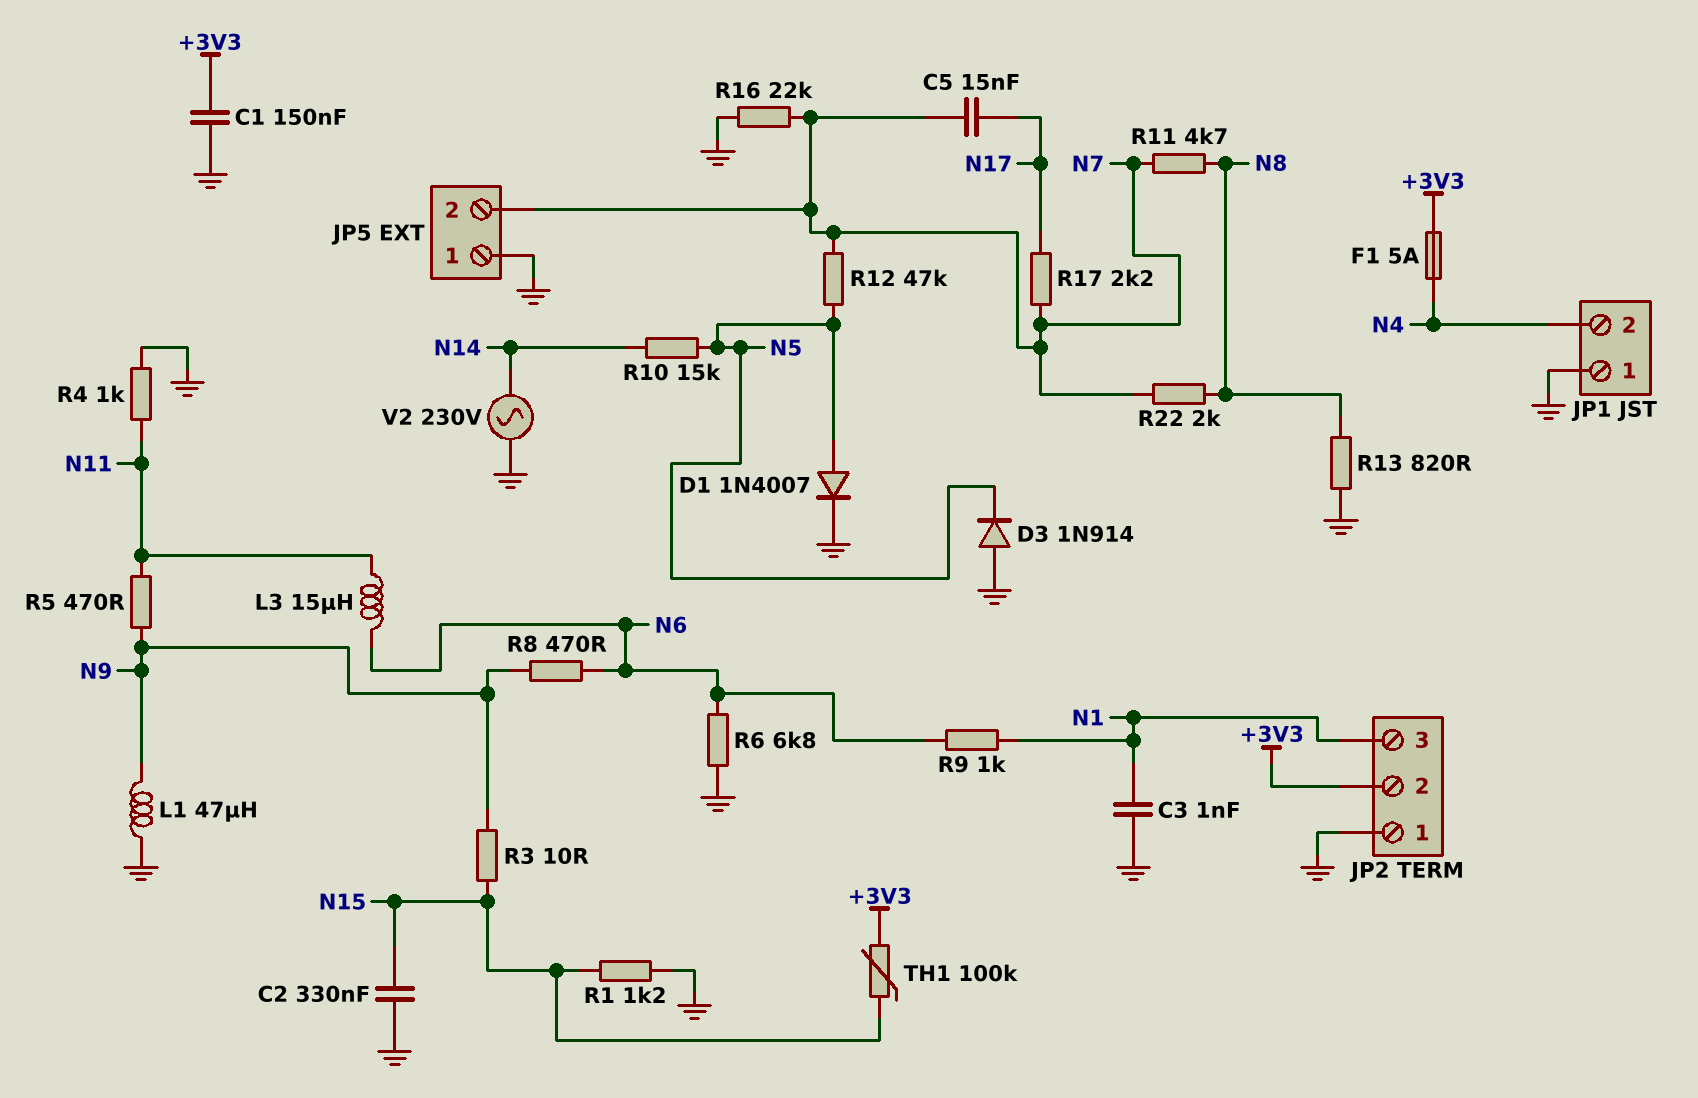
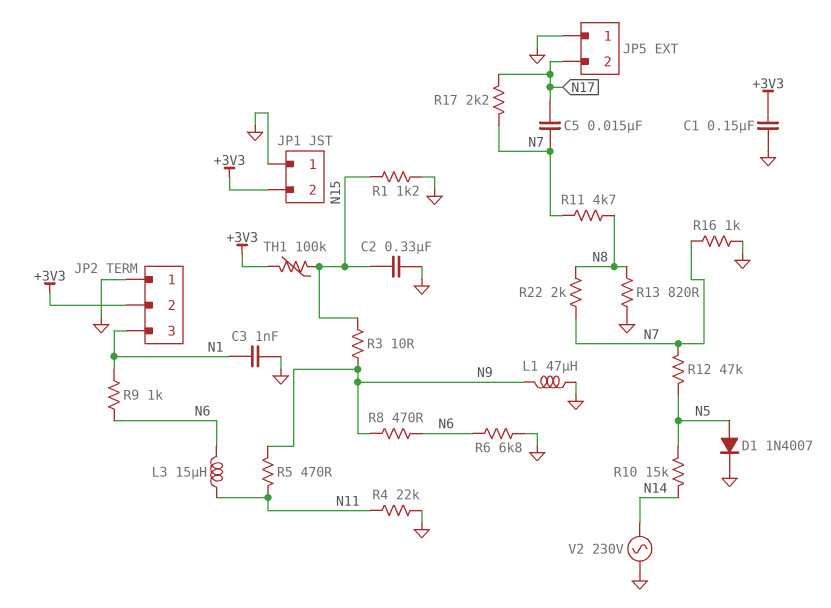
D3: diode 1N914 (A GND, K N5) -> none
F1: 5A (+3V3, N4) -> none
JP1 pin 2: N4 -> +3V3
JP5 pin 2: N7 -> N17
R4: 1k (GND, N11) -> 22k (GND, N11)
R16: 22k (GND, N7) -> 1k (GND, N7)

